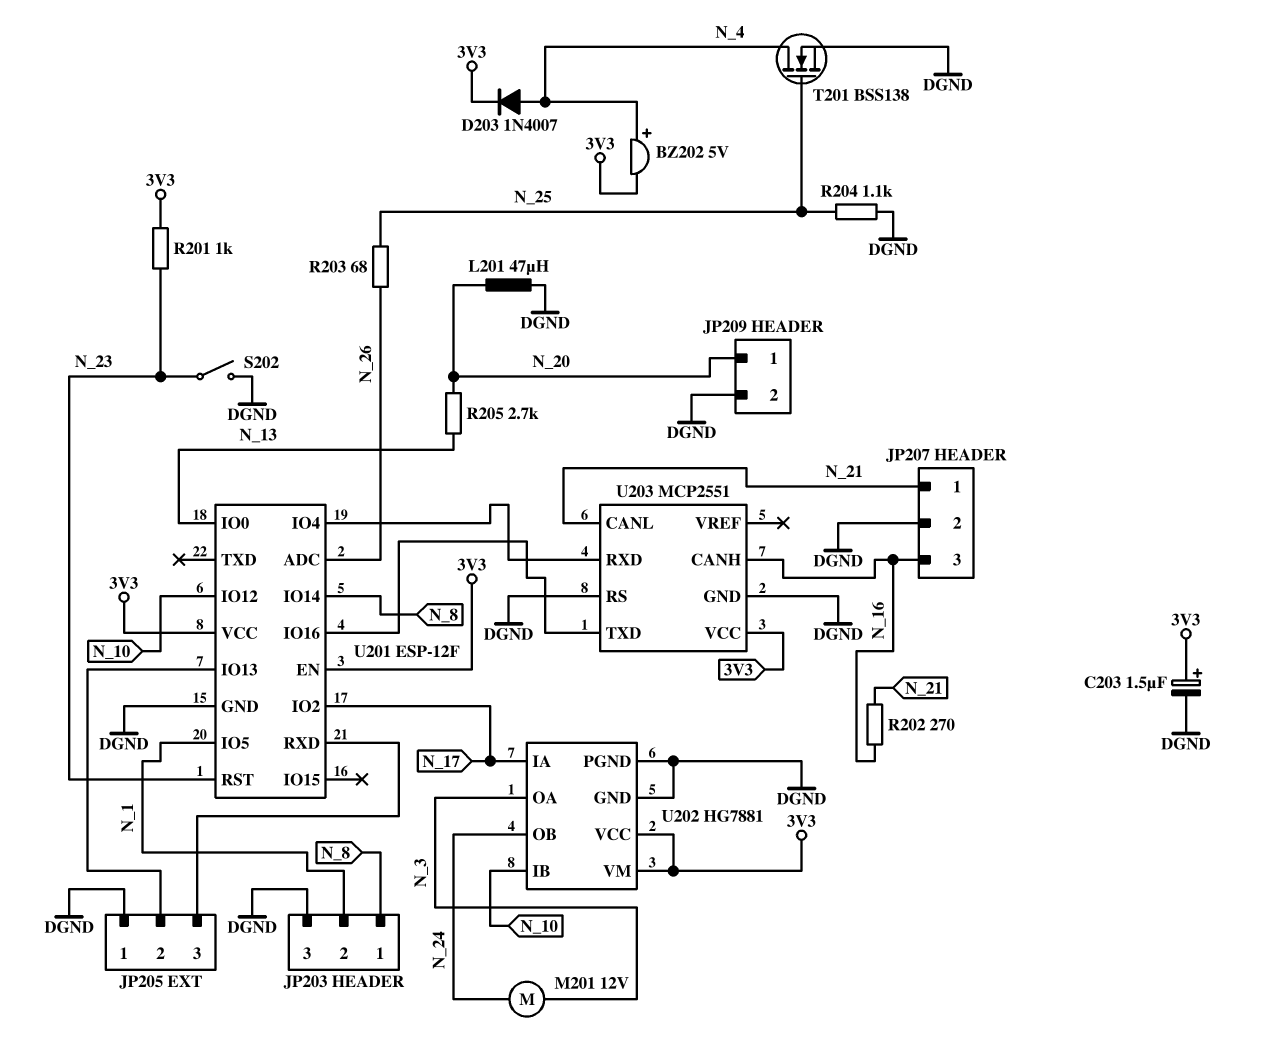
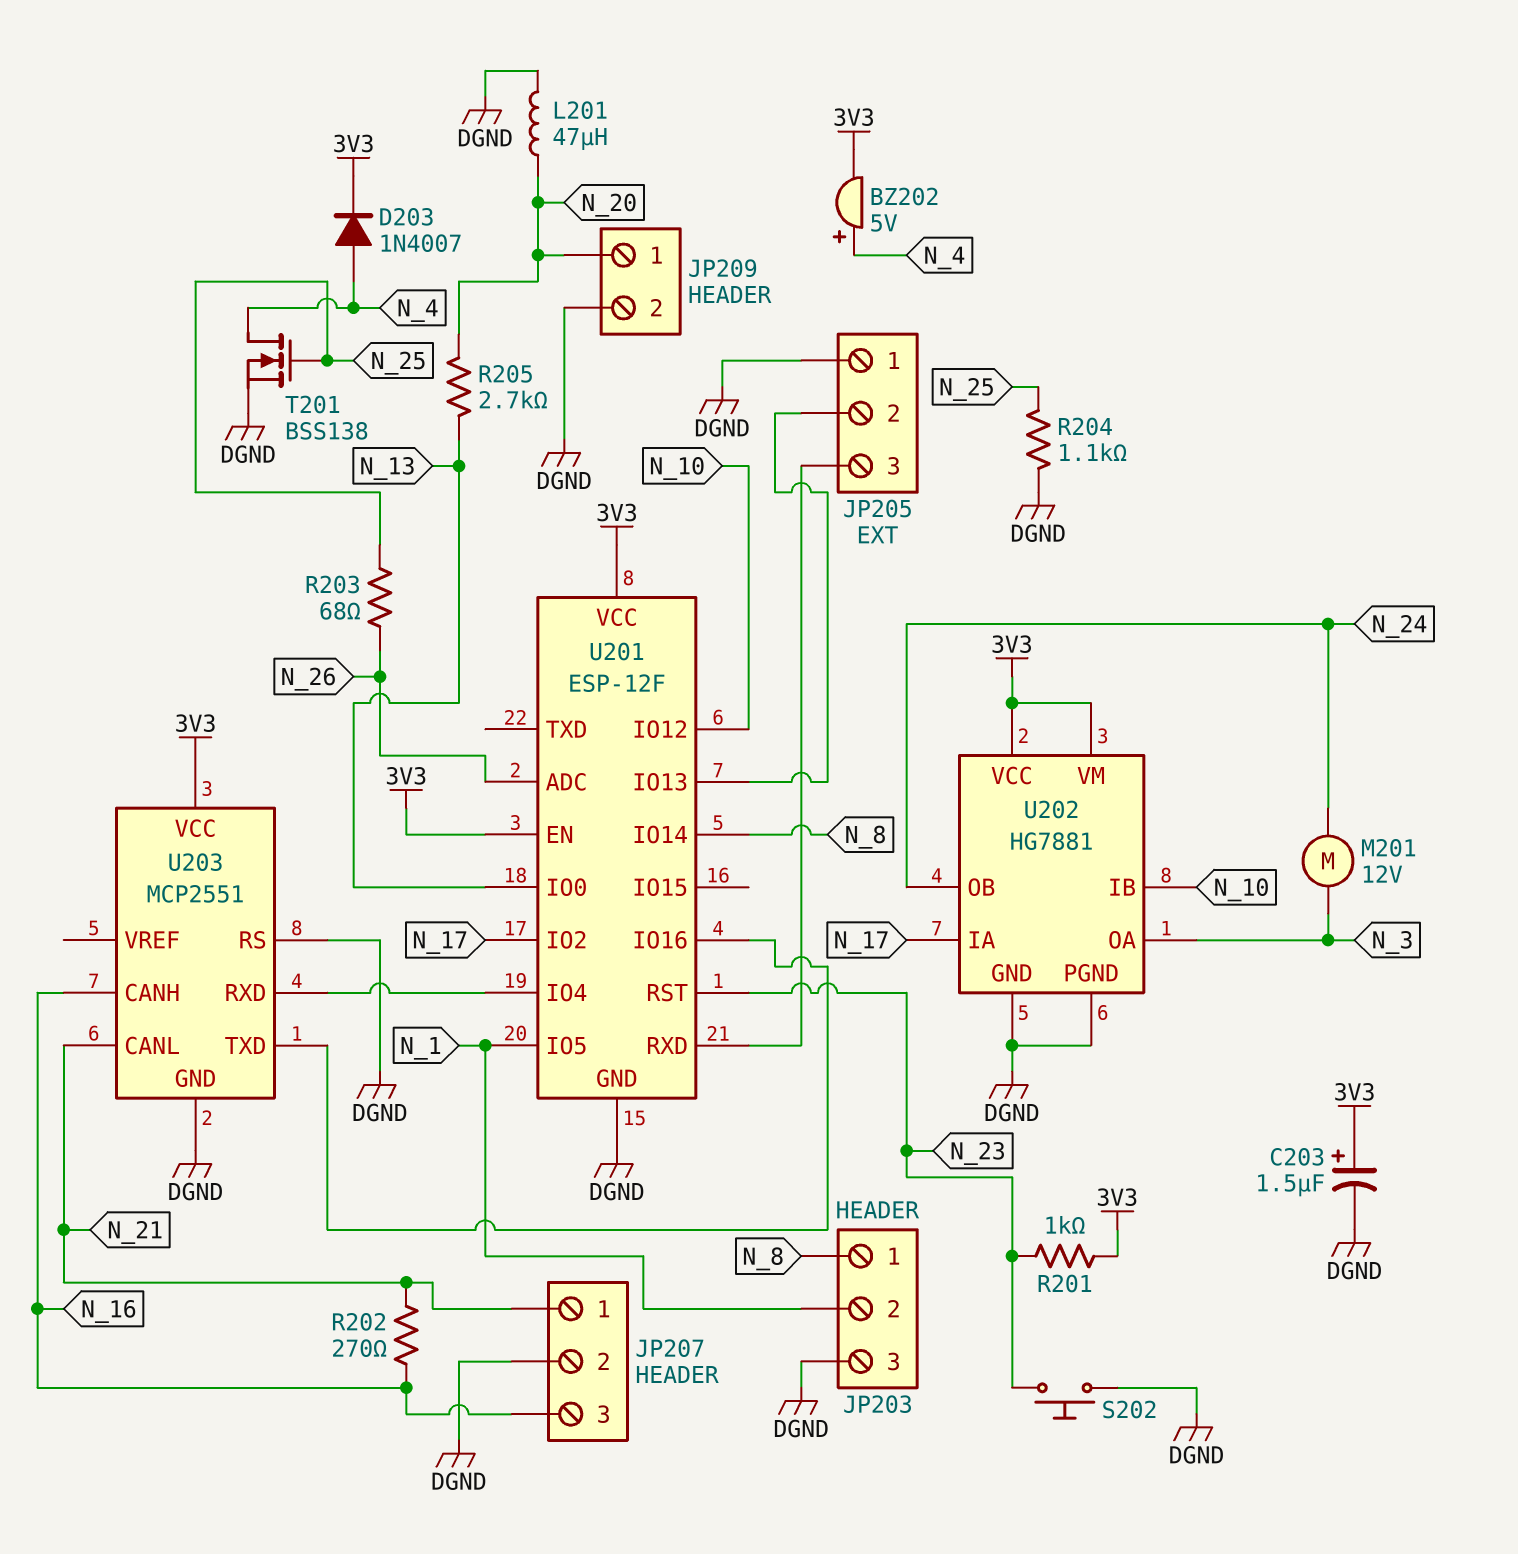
S202: switch (DGND, N_23) -> button (DGND, N_23)

